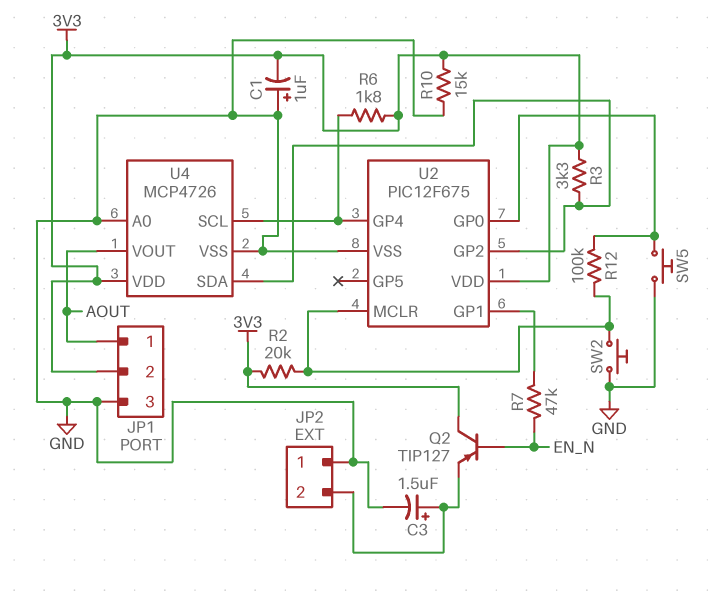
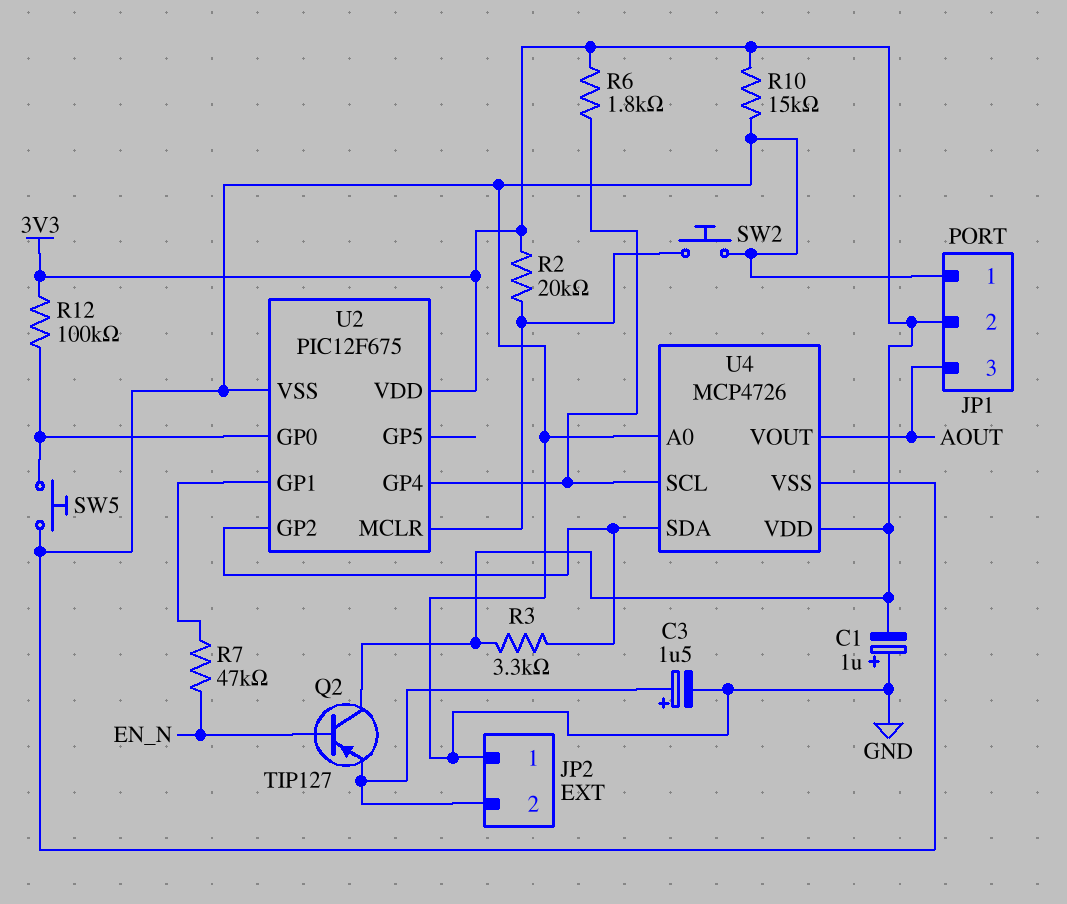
JP1 pin 1: AOUT -> GND
JP1 pin 3: GND -> AOUT
R12: 100k (U2/GP0, U2/MCLR) -> 100k (3V3, U2/GP0)

